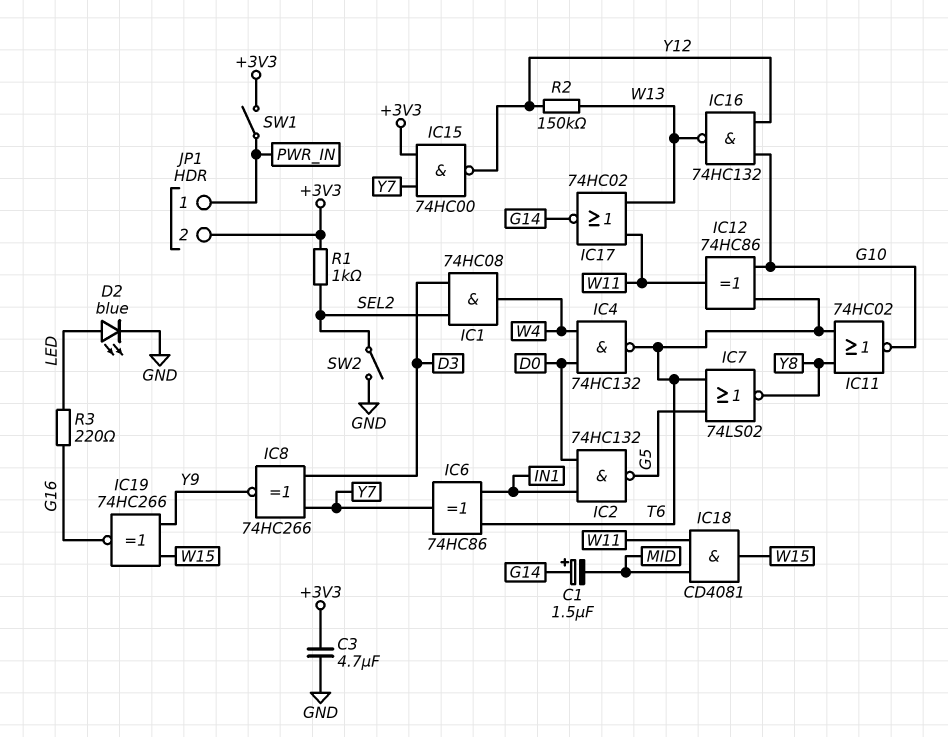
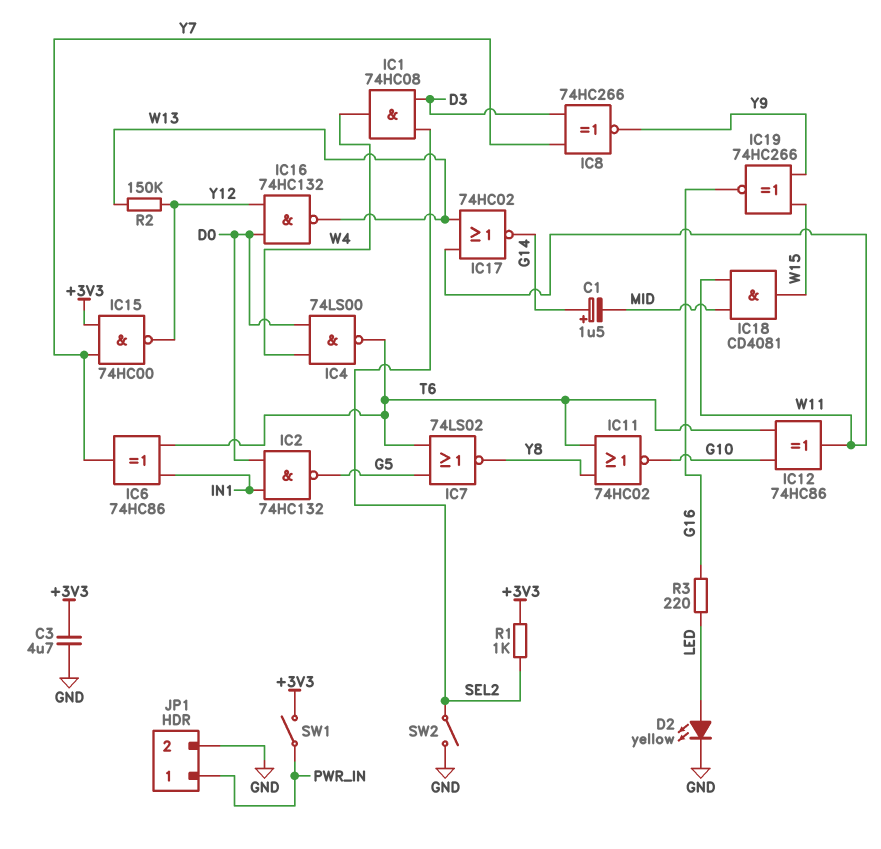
D2: LED blue (A LED, K GND) -> LED yellow (A LED, K GND)
IC4: NAND 74HC132 (in D0, in W4, out T6) -> NAND 74LS00 (in D0, in W4, out T6)
IC16: NAND 74HC132 (in G10, in Y12, out W13) -> NAND 74HC132 (in D0, in Y12, out W13)
JP1 pin 2: +3V3 -> GND

